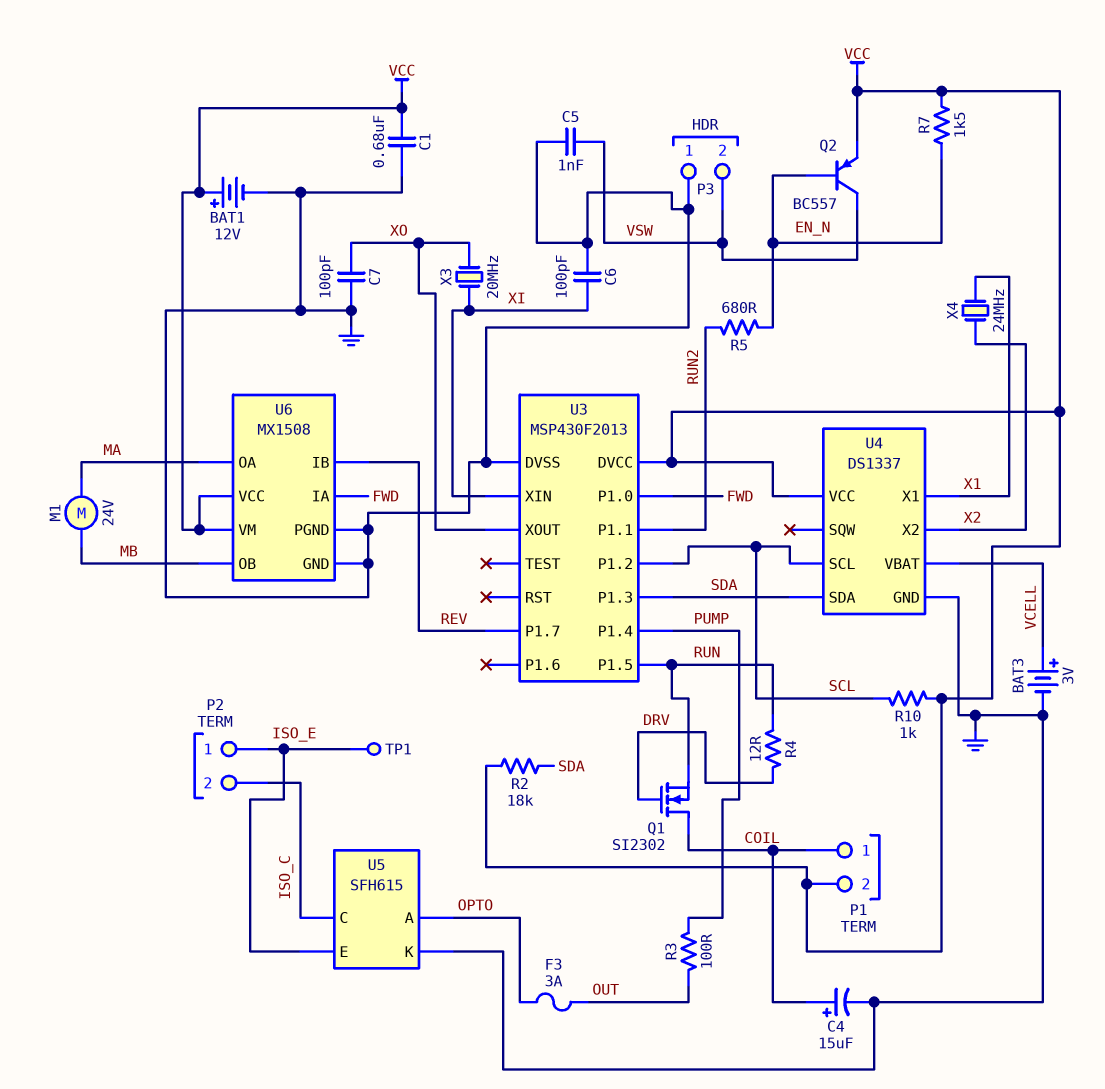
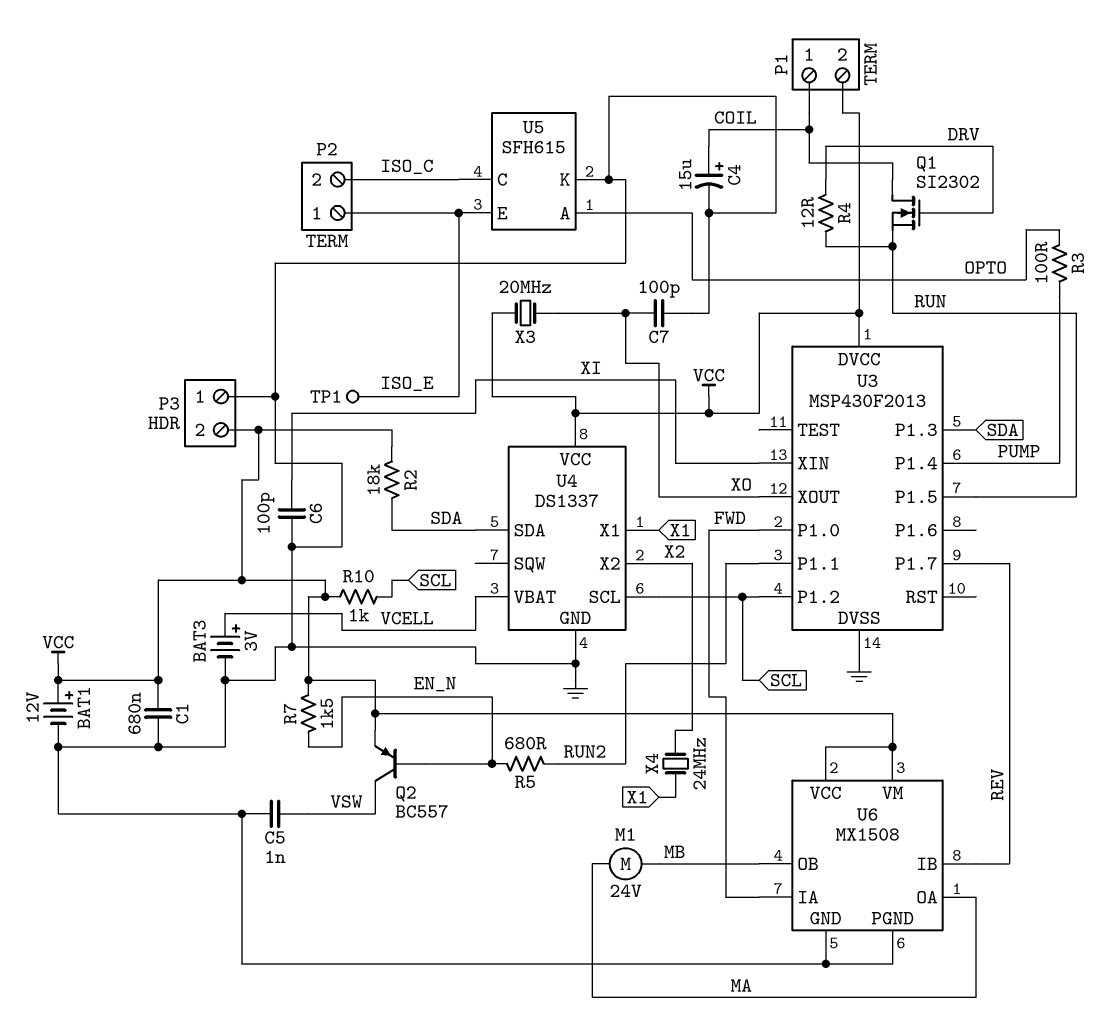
F3: 3A (OPTO, OUT) -> none
P3 pin 2: VSW -> VCC
R3: 100 (OUT, PUMP) -> 100 (OPTO, PUMP)
X3: 20MHz (XI, XO) -> 20MHz (VCC, XO)

